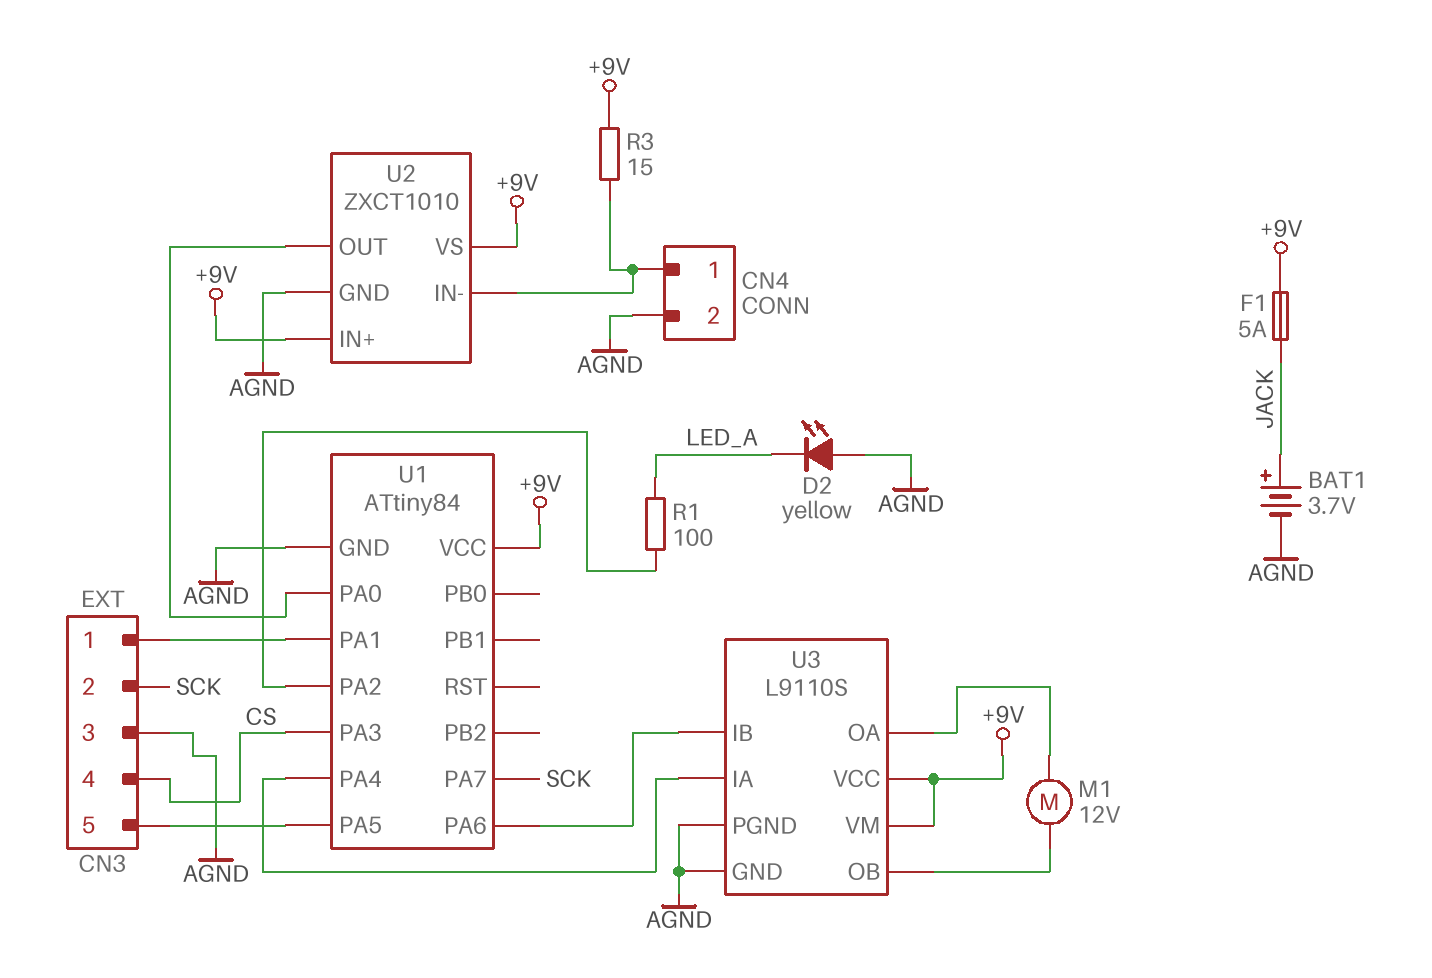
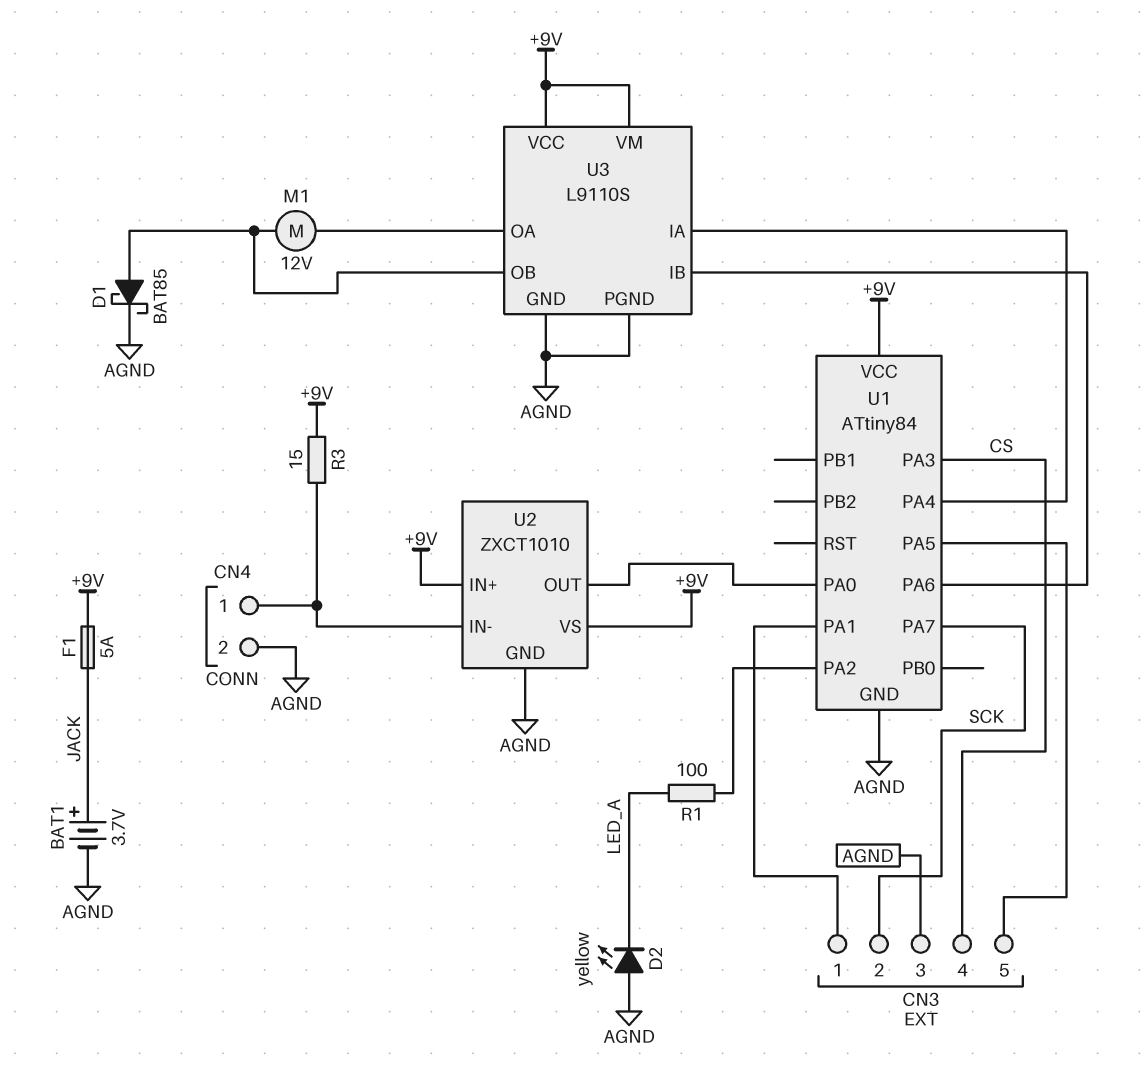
D1: none -> schottky BAT85 (A U3/OB, K AGND)

